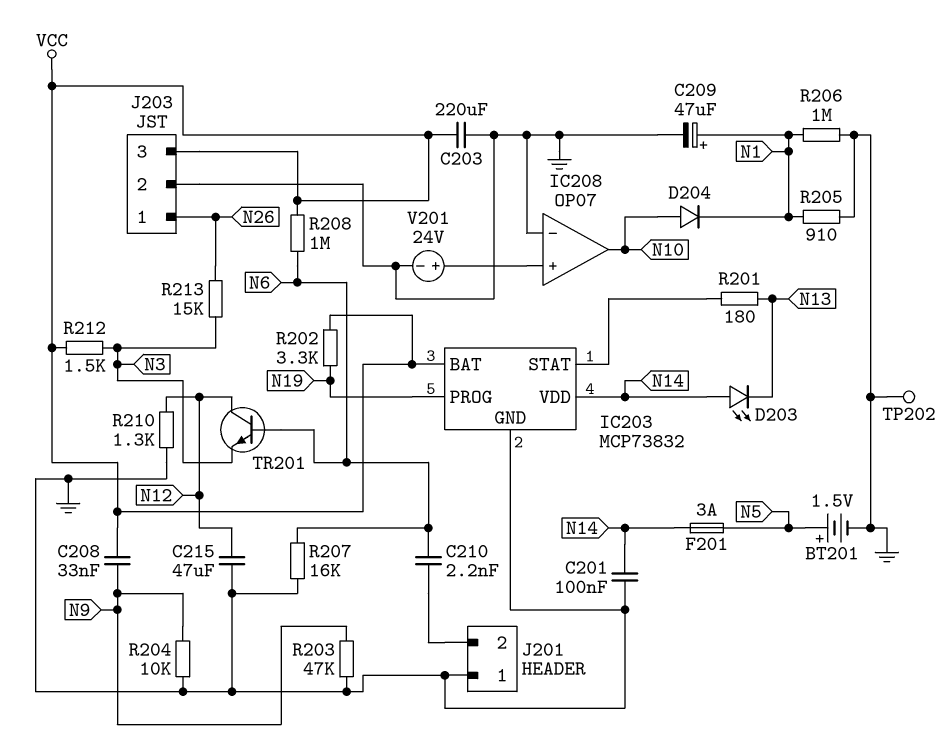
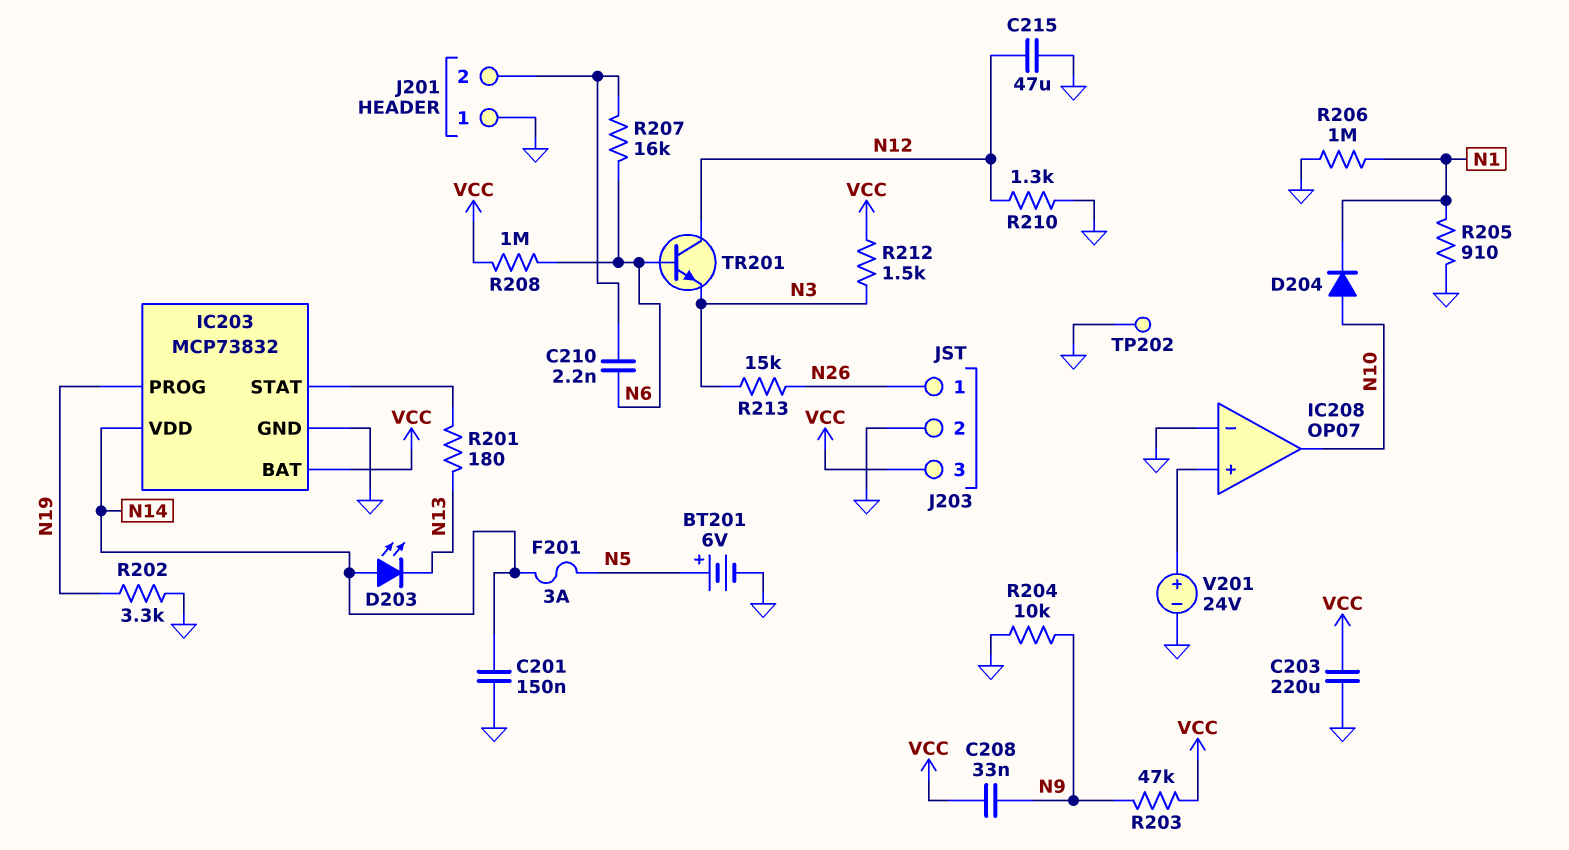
BT201: 1.5V (plus N5, minus GND) -> 6V (plus N5, minus GND)
C201: 100nF (GND, N14) -> 150nF (GND, N14)
C209: 47uF (plus N1, minus GND) -> none
R202: 3.3k (N19, VCC) -> 3.3k (GND, N19)
R203: 47k (GND, N9) -> 47k (N9, VCC)
R207: 16k (GND, N6) -> 16k (J201/2, N6)

